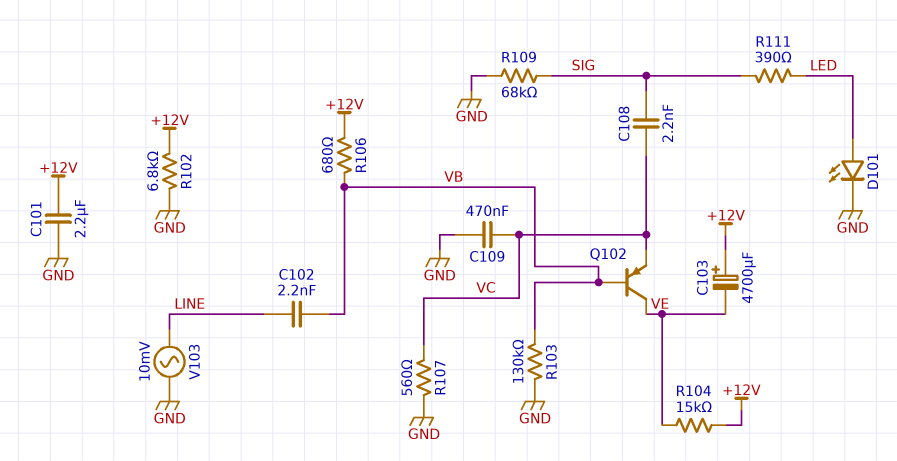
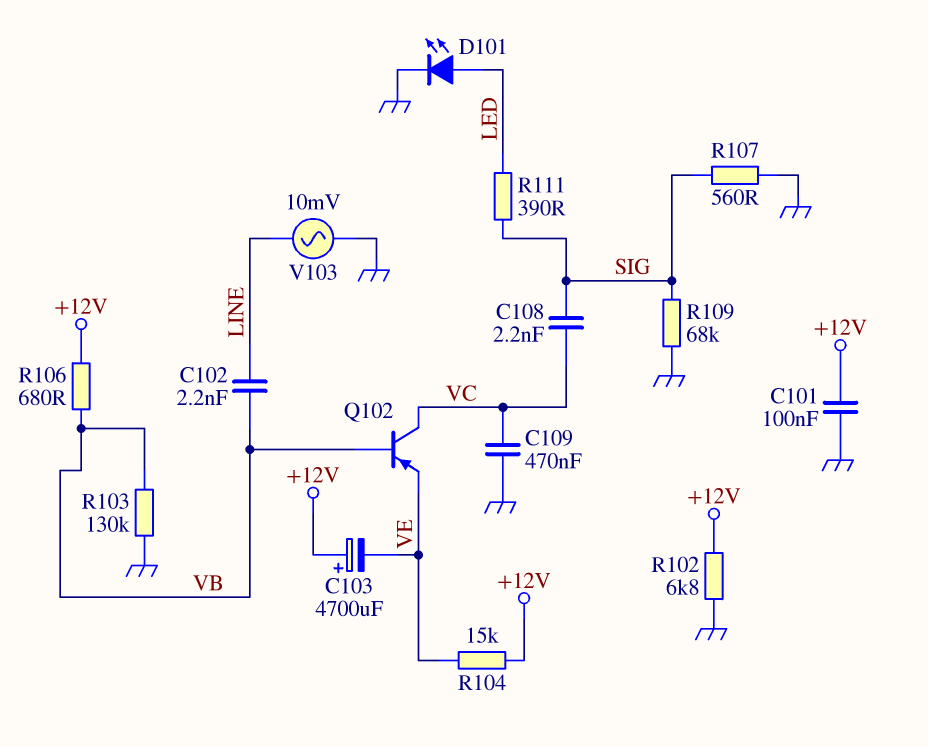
C101: 2.2uF (+12V, GND) -> 100nF (+12V, GND)
Q102: PNP (B VB, C VE, E VC) -> PNP (B VB, C VC, E VE)
R107: 560 (GND, VC) -> 560 (GND, SIG)

